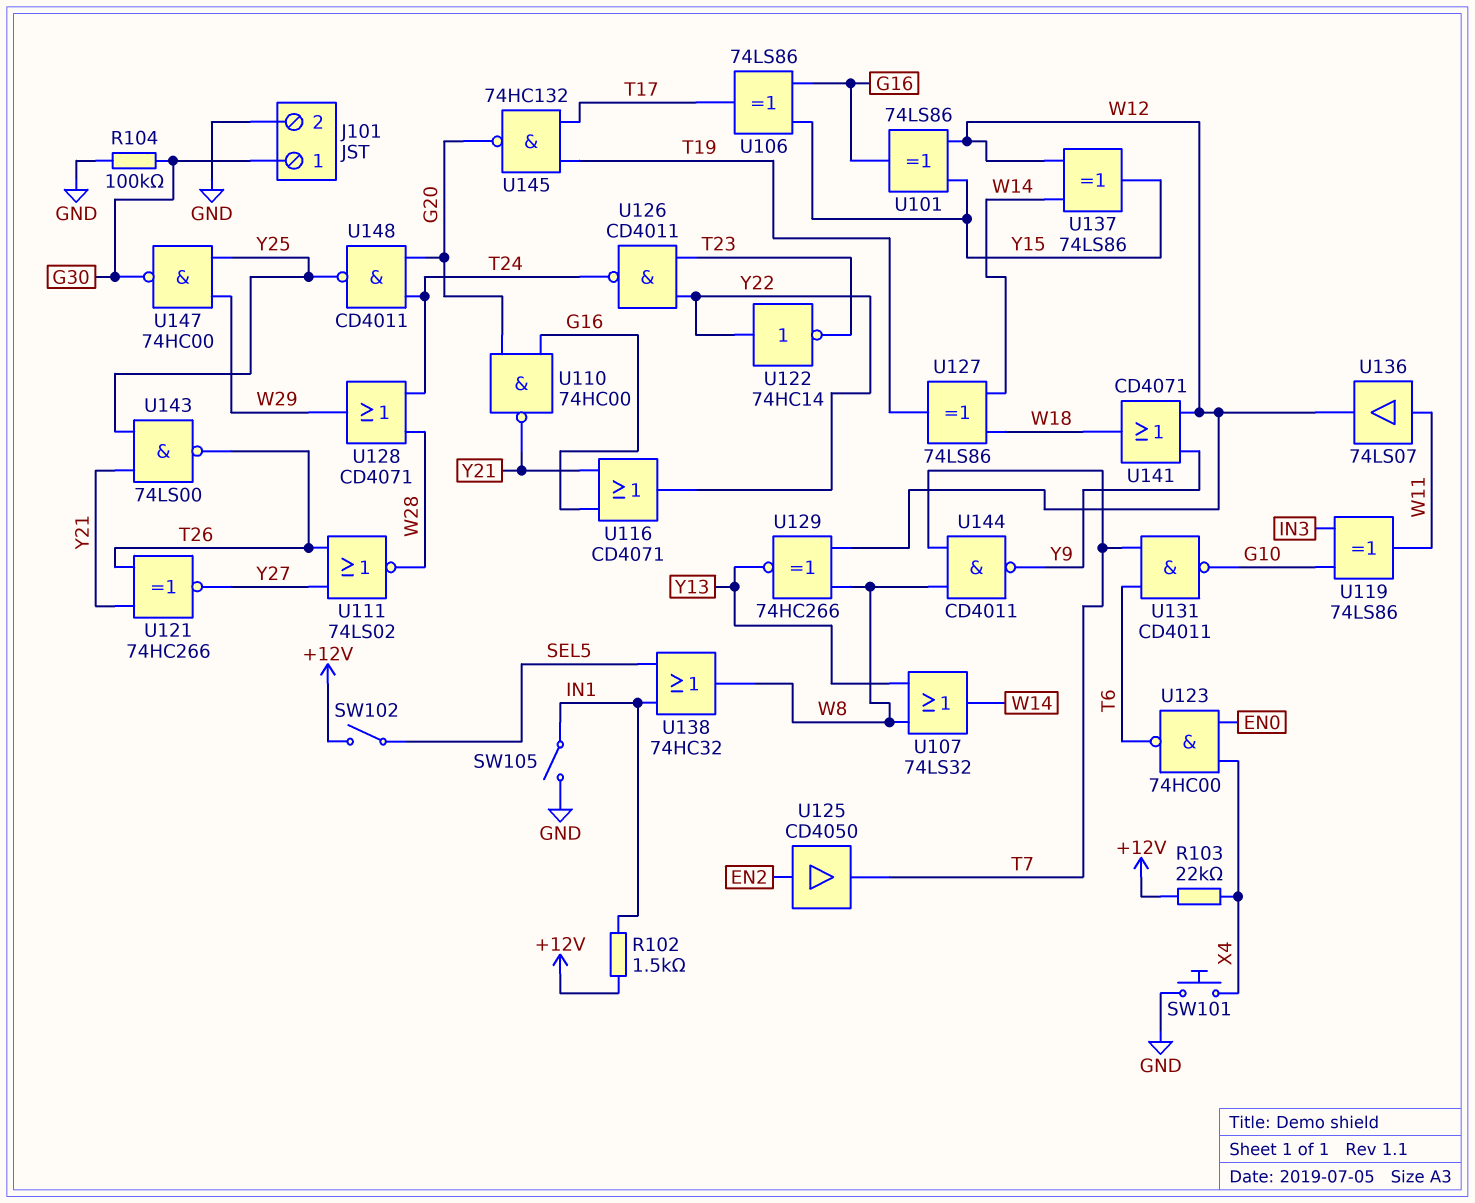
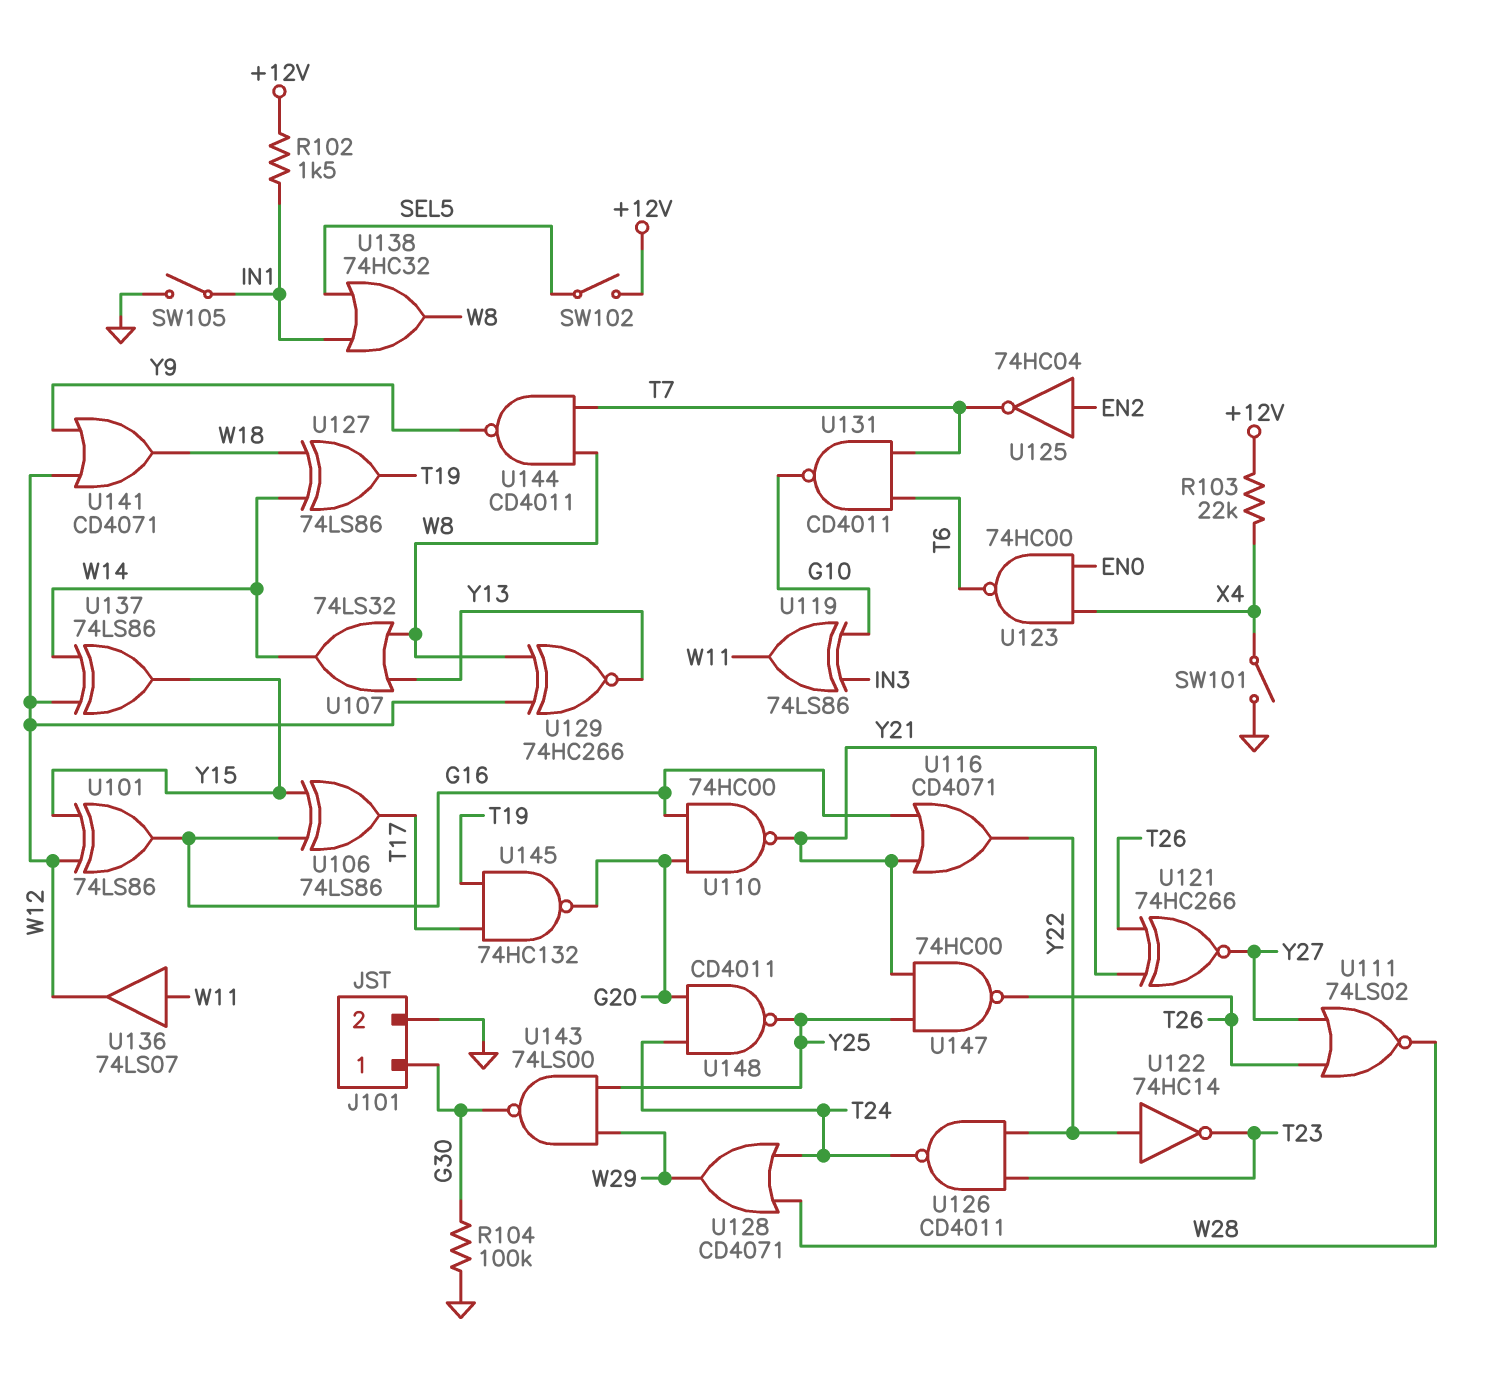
SW101: button (GND, X4) -> switch (GND, X4)
U125: buffer CD4050 (in EN2, out T7) -> NOT 74HC04 (in EN2, out T7)
U143: NAND 74LS00 (in Y21, in Y25, out T26) -> NAND 74LS00 (in W29, in Y25, out G30)
U147: NAND 74HC00 (in W29, in Y25, out G30) -> NAND 74HC00 (in Y21, in Y25, out T26)

